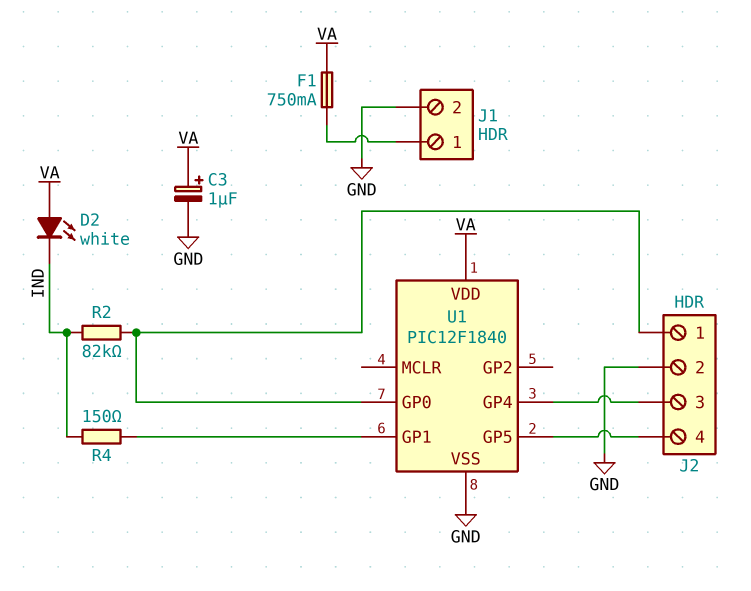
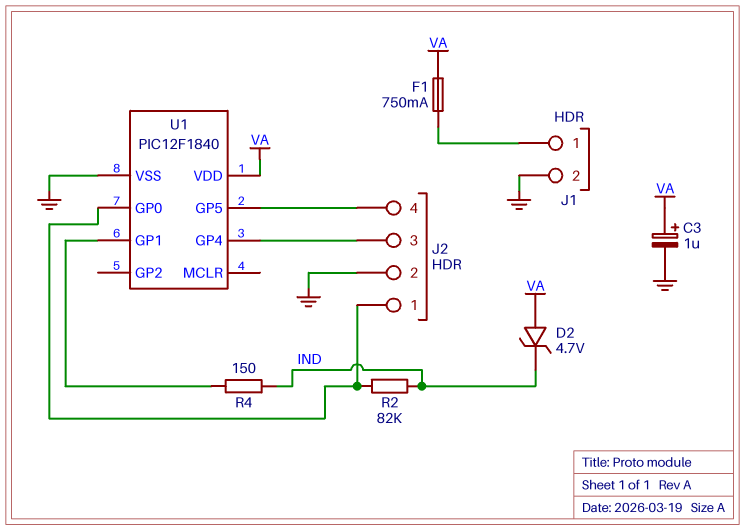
D2: LED white (A VA, K IND) -> zener 4.7V (A VA, K IND)

